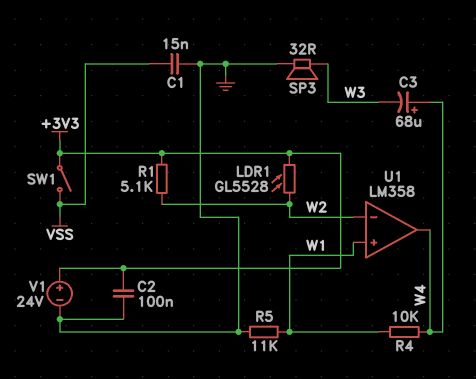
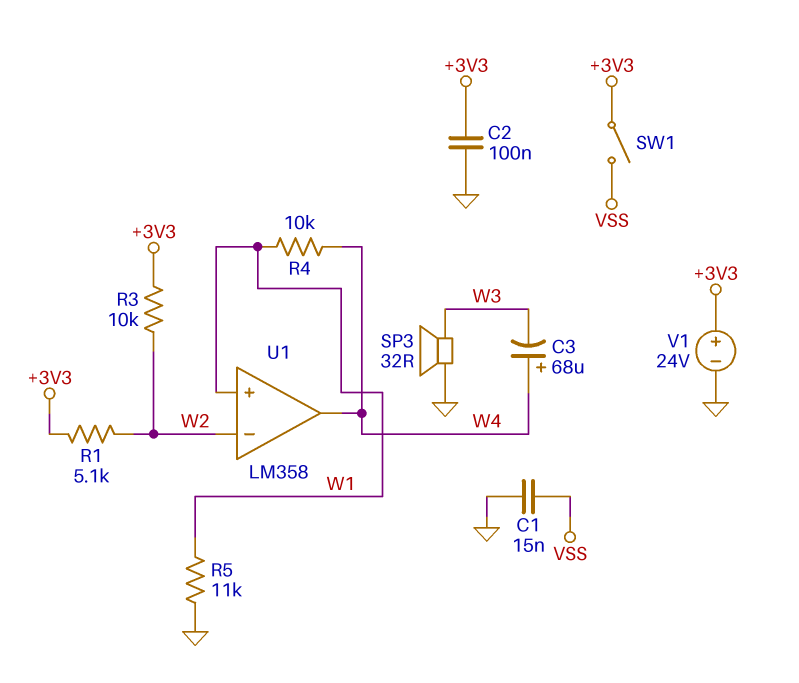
LDR1: GL5528 (+3V3, W2) -> none
R3: none -> 10k (+3V3, W2)

